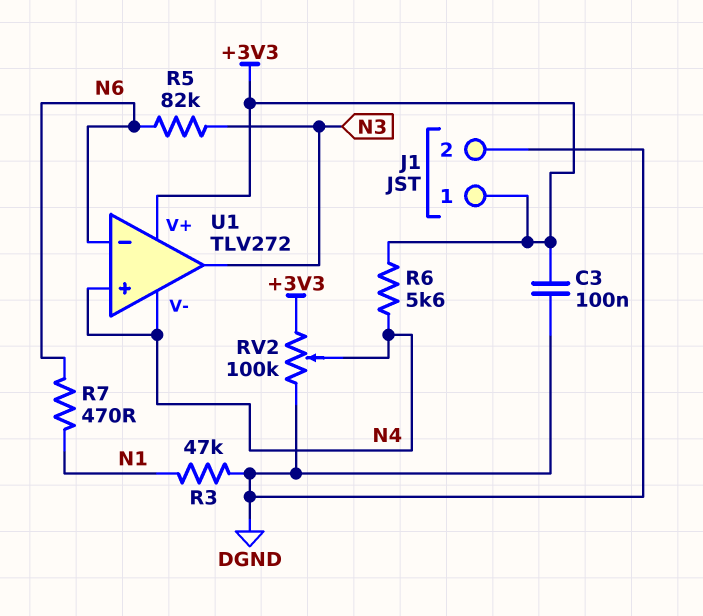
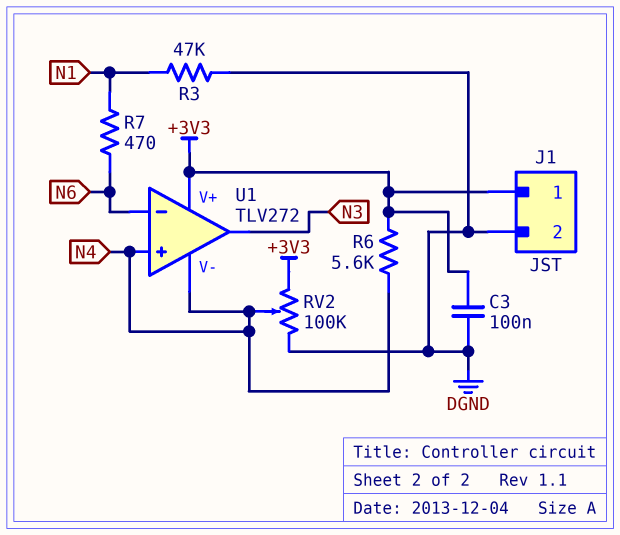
R5: 82k (N3, N6) -> none

